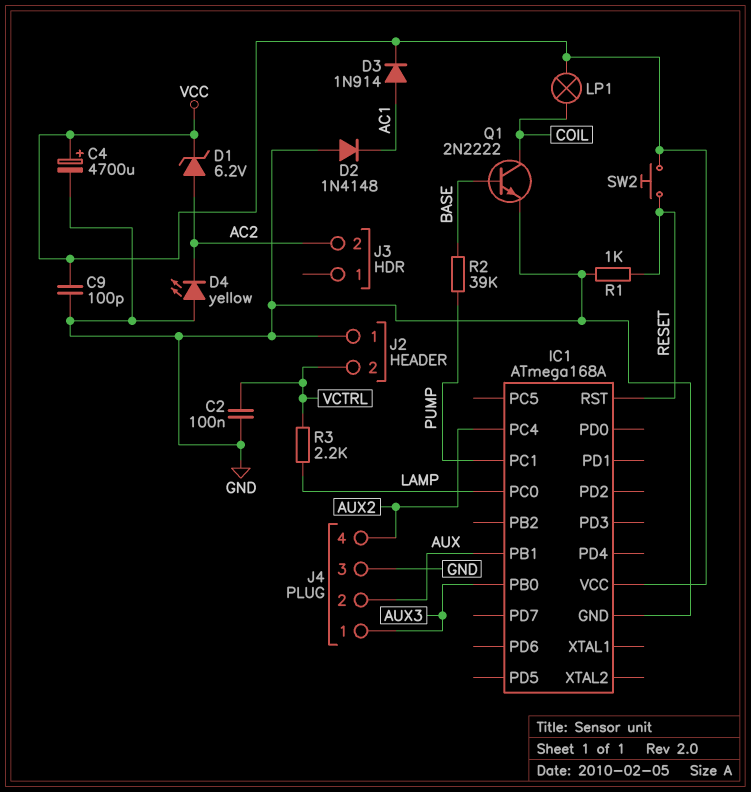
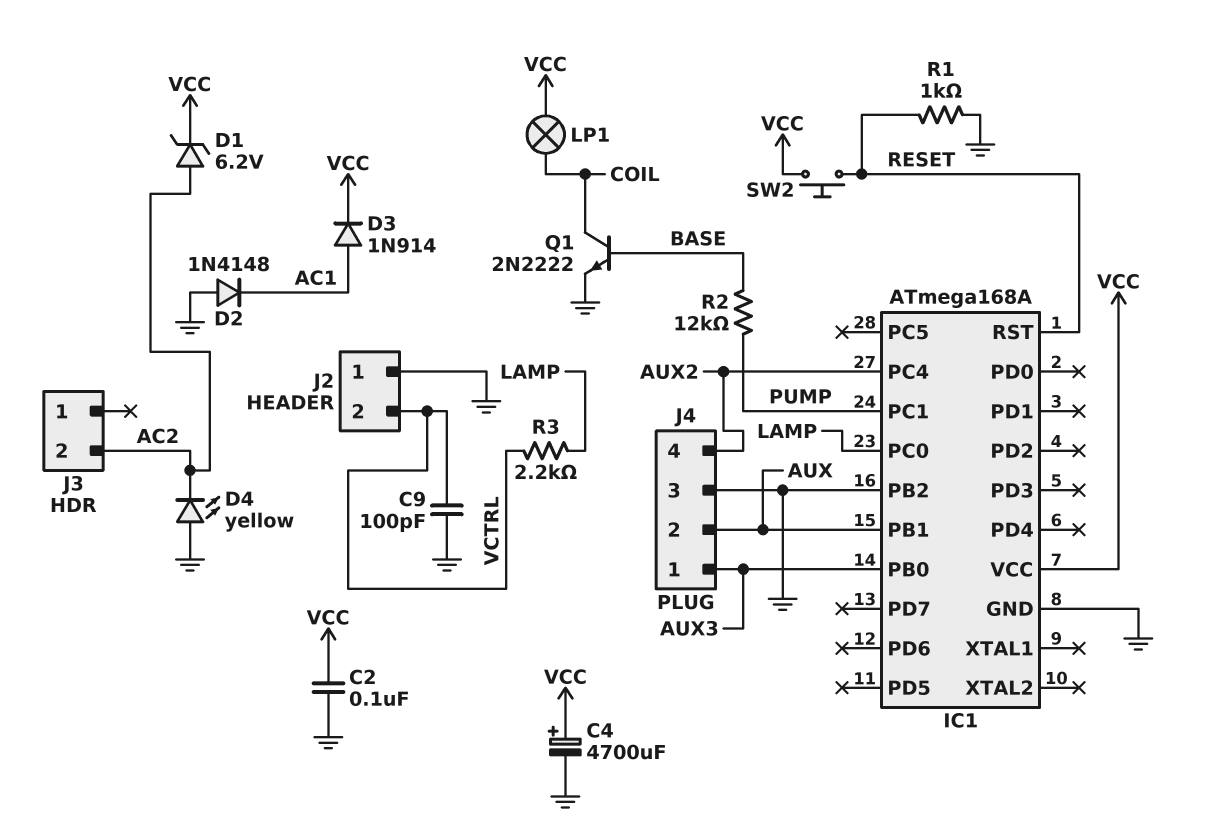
C2: 100nF (GND, VCTRL) -> 100nF (GND, VCC)
C9: 100pF (GND, VCC) -> 100pF (GND, VCTRL)
IC1 pin PB2: none -> GND
R2: 39k (BASE, PUMP) -> 12k (BASE, PUMP)

